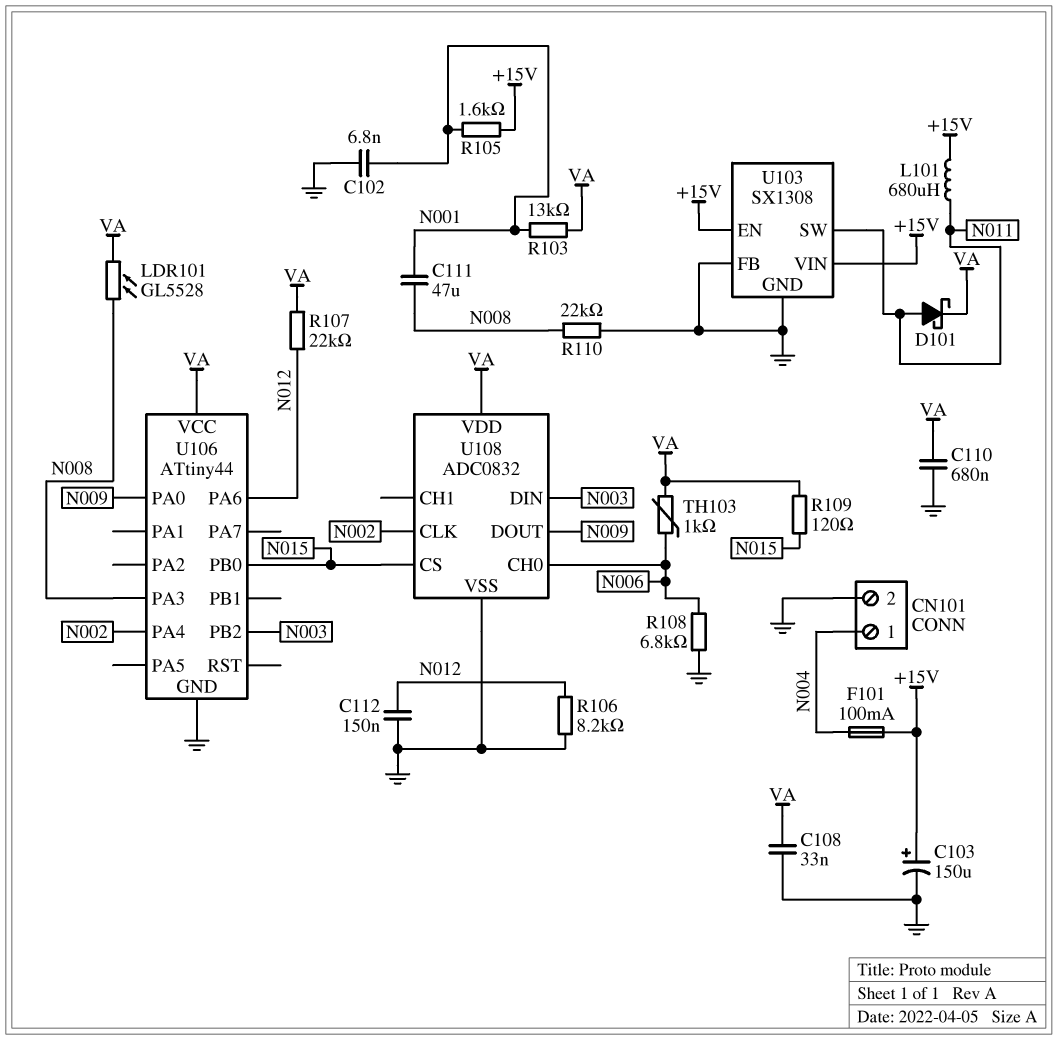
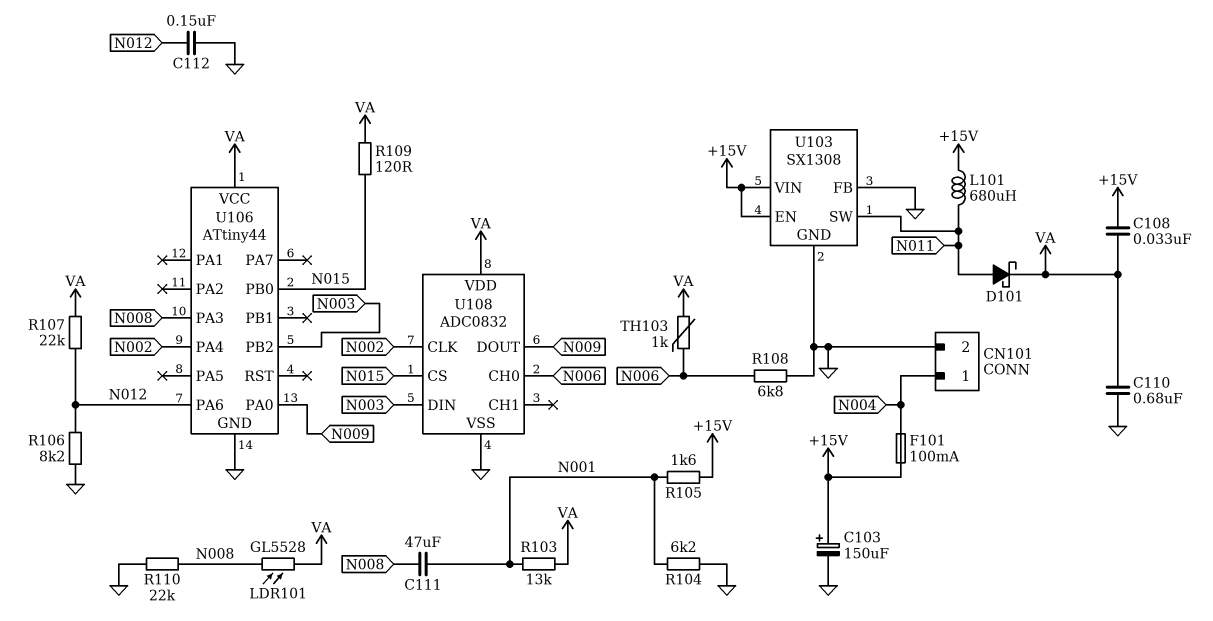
C102: 6.8nF (GND, N001) -> none
C108: 33nF (GND, VA) -> 33nF (+15V, VA)
R104: none -> 6.2k (GND, N001)

